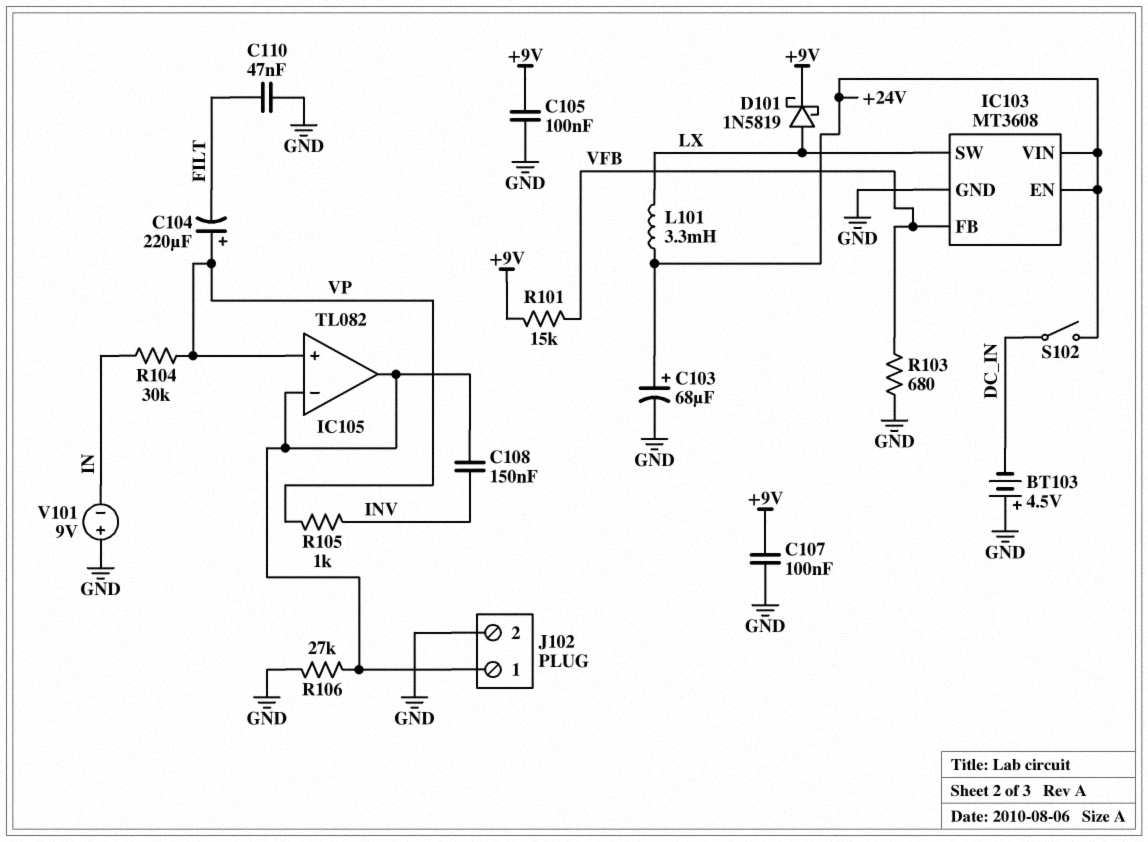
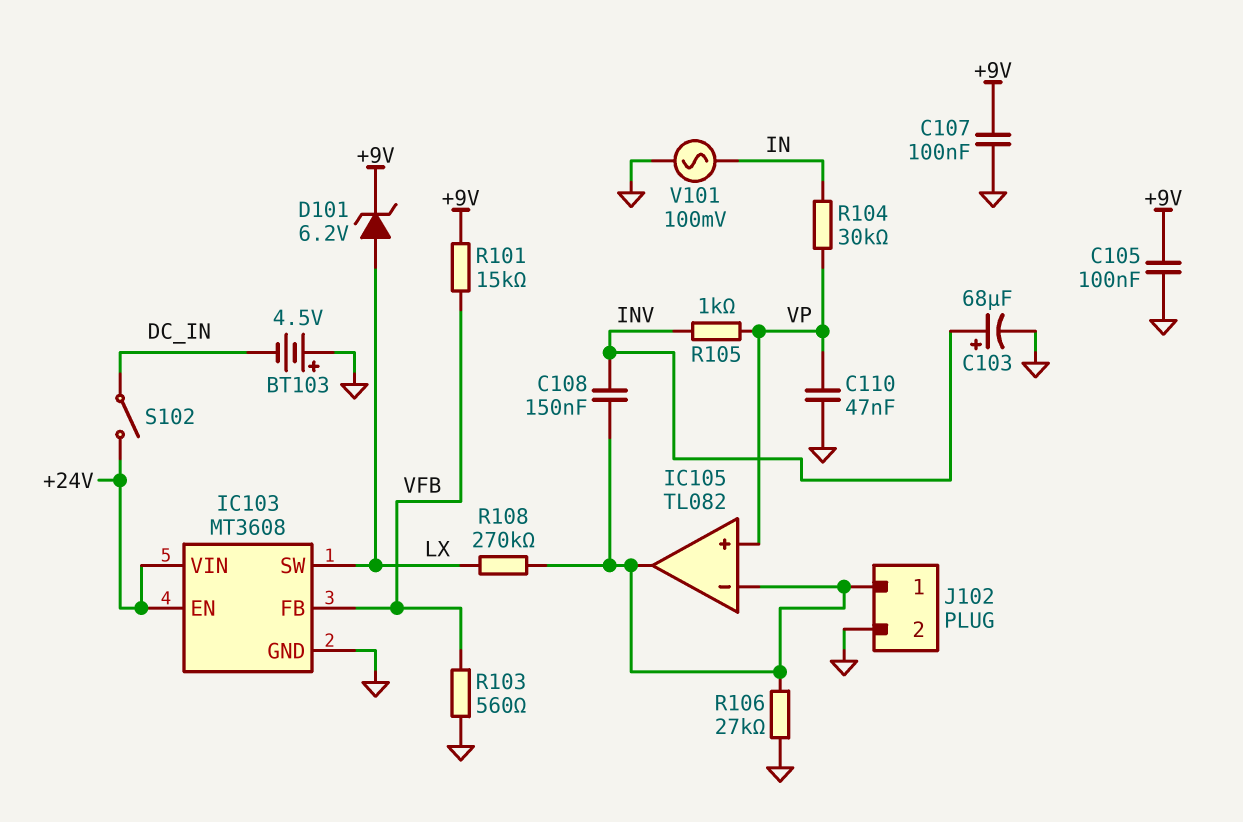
C103: 68uF (plus +24V, minus GND) -> 68uF (plus INV, minus GND)
C104: 220uF (plus VP, minus FILT) -> none
C110: 47nF (FILT, GND) -> 47nF (GND, VP)
D101: schottky 1N5819 (A LX, K +9V) -> zener 6.2V (A LX, K +9V)
L101: 3.3mH (+24V, LX) -> none
R103: 680 (GND, VFB) -> 560 (GND, VFB)
R108: none -> 270k (IC105/in-, LX)
V101: 9V (plus GND, minus IN) -> AC 100mV (GND, IN)

